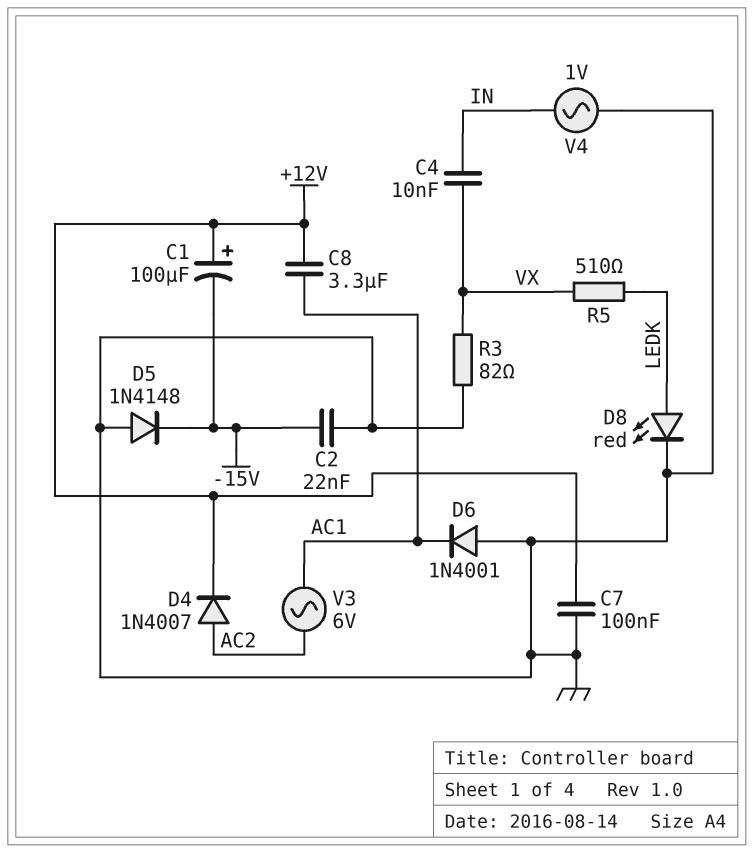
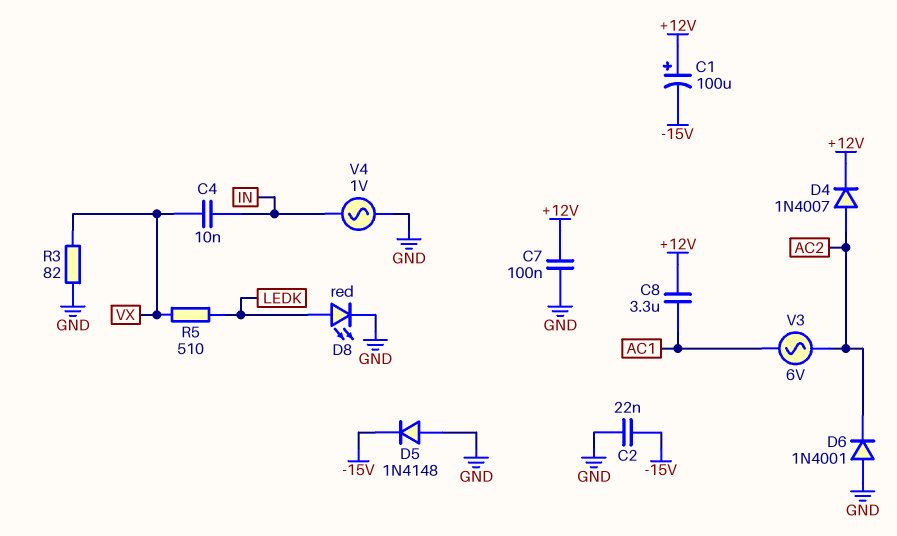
D6: diode 1N4001 (A GND, K AC1) -> diode 1N4001 (A GND, K AC2)

